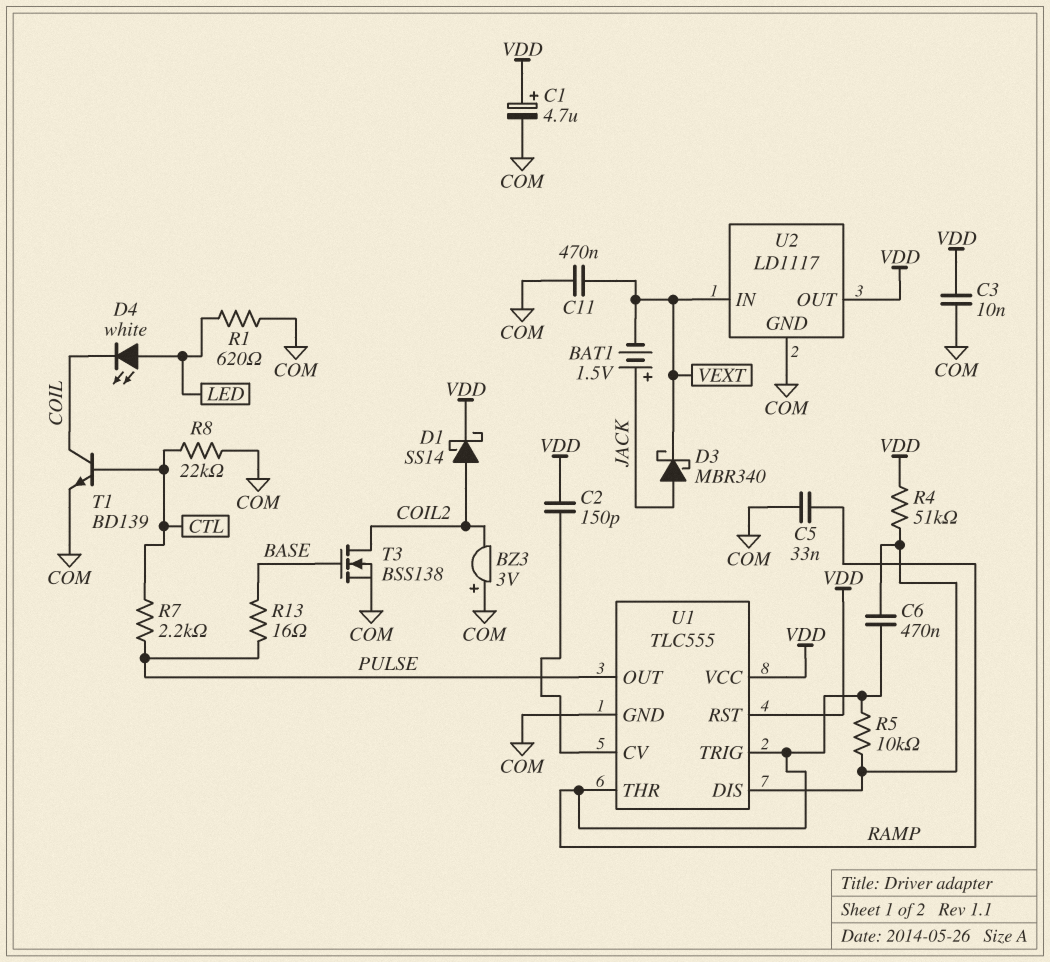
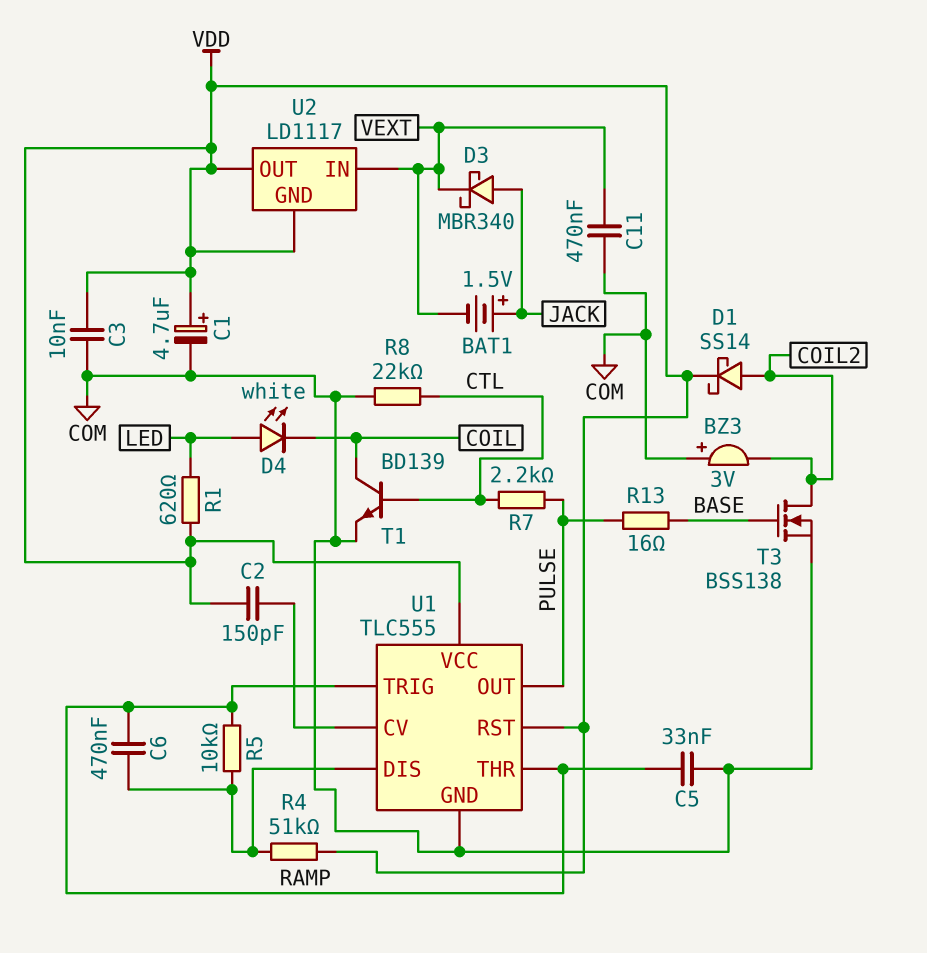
R1: 620 (COM, LED) -> 620 (LED, VDD)
U2 pin GND: COM -> VDD

